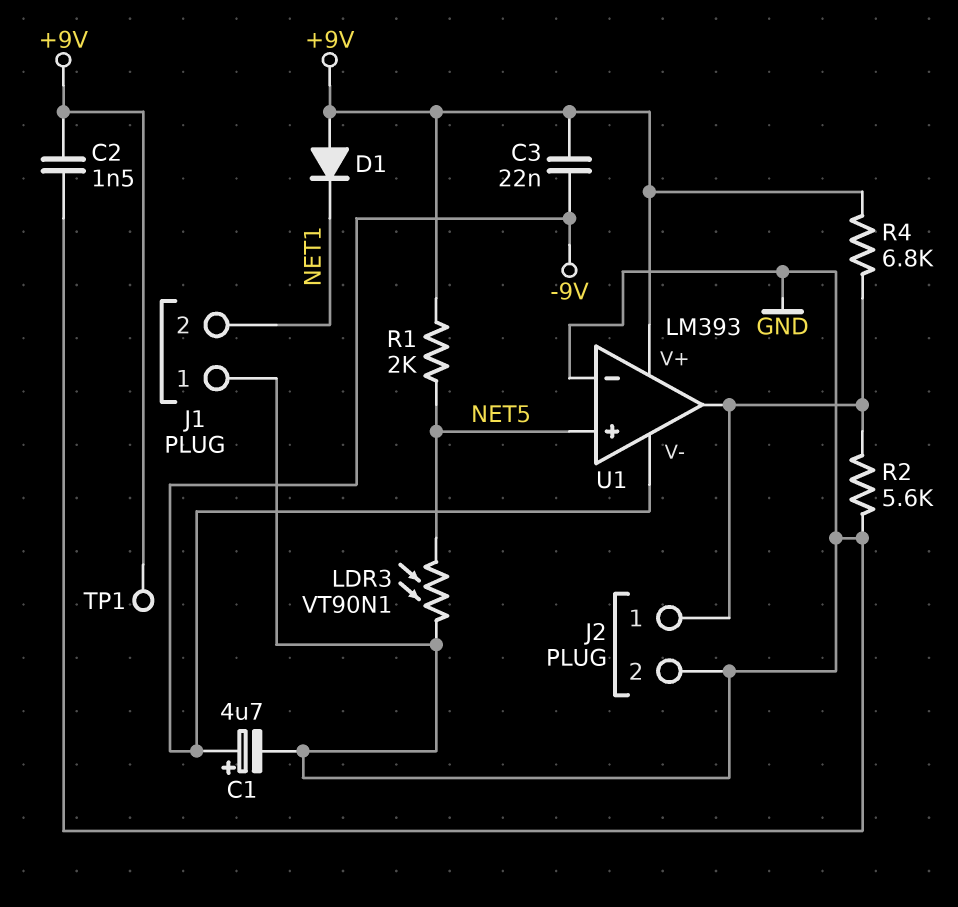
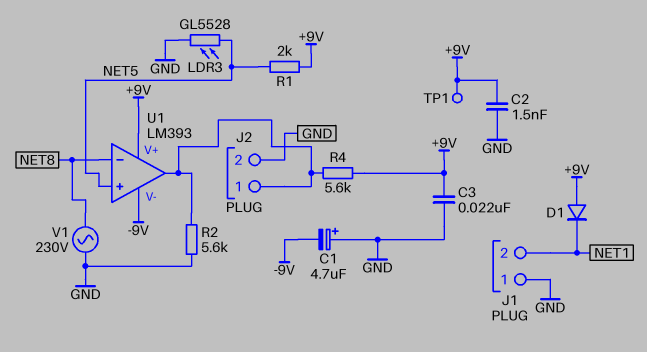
C1: 4.7uF (plus -9V, minus GND) -> 4.7uF (plus GND, minus -9V)
C3: 22nF (+9V, -9V) -> 22nF (+9V, GND)
LDR3: VT90N1 (GND, NET5) -> GL5528 (GND, NET5)
R4: 6.8k (+9V, J2/1) -> 5.6k (+9V, J2/1)
U1 pin in-: GND -> NET8
V1: none -> AC 230V (GND, NET8)

